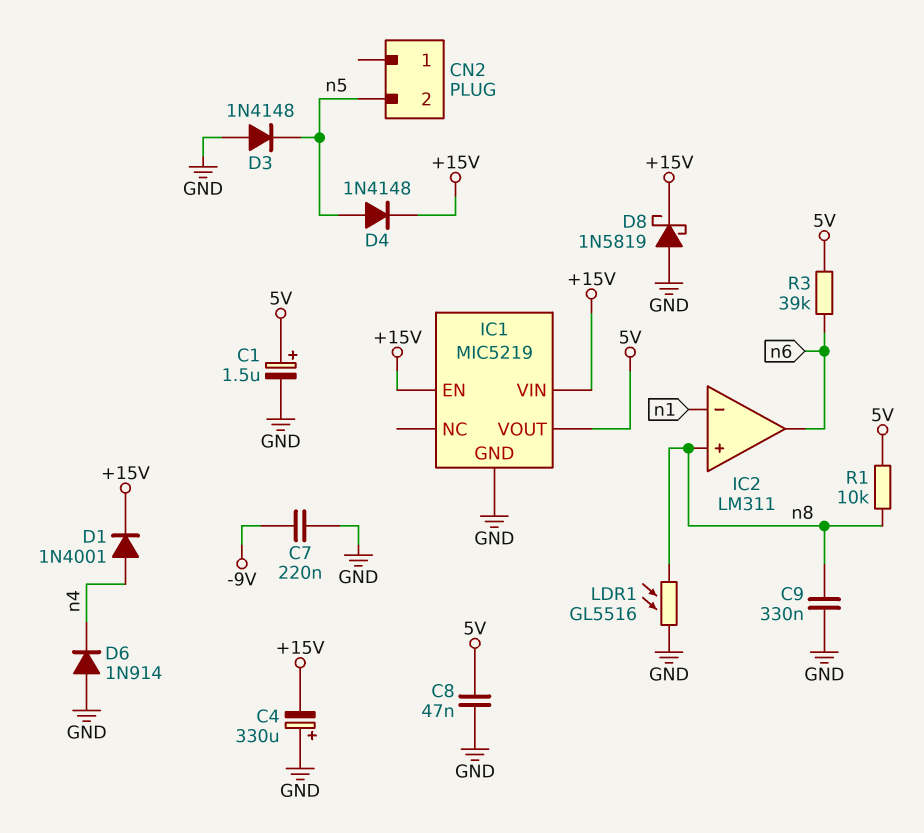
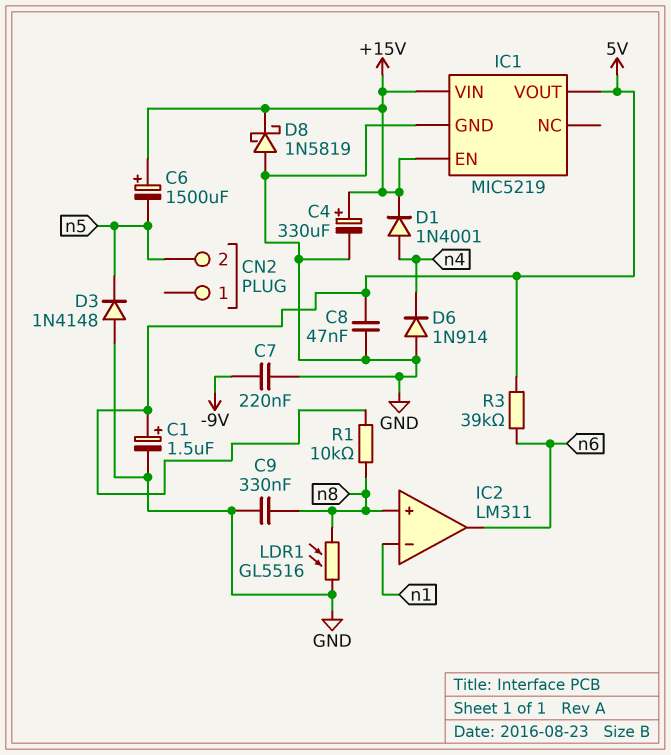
C4: 330uF (plus GND, minus +15V) -> 330uF (plus +15V, minus GND)
C6: none -> 1500uF (plus +15V, minus n5)
D4: diode 1N4148 (A n5, K +15V) -> none

